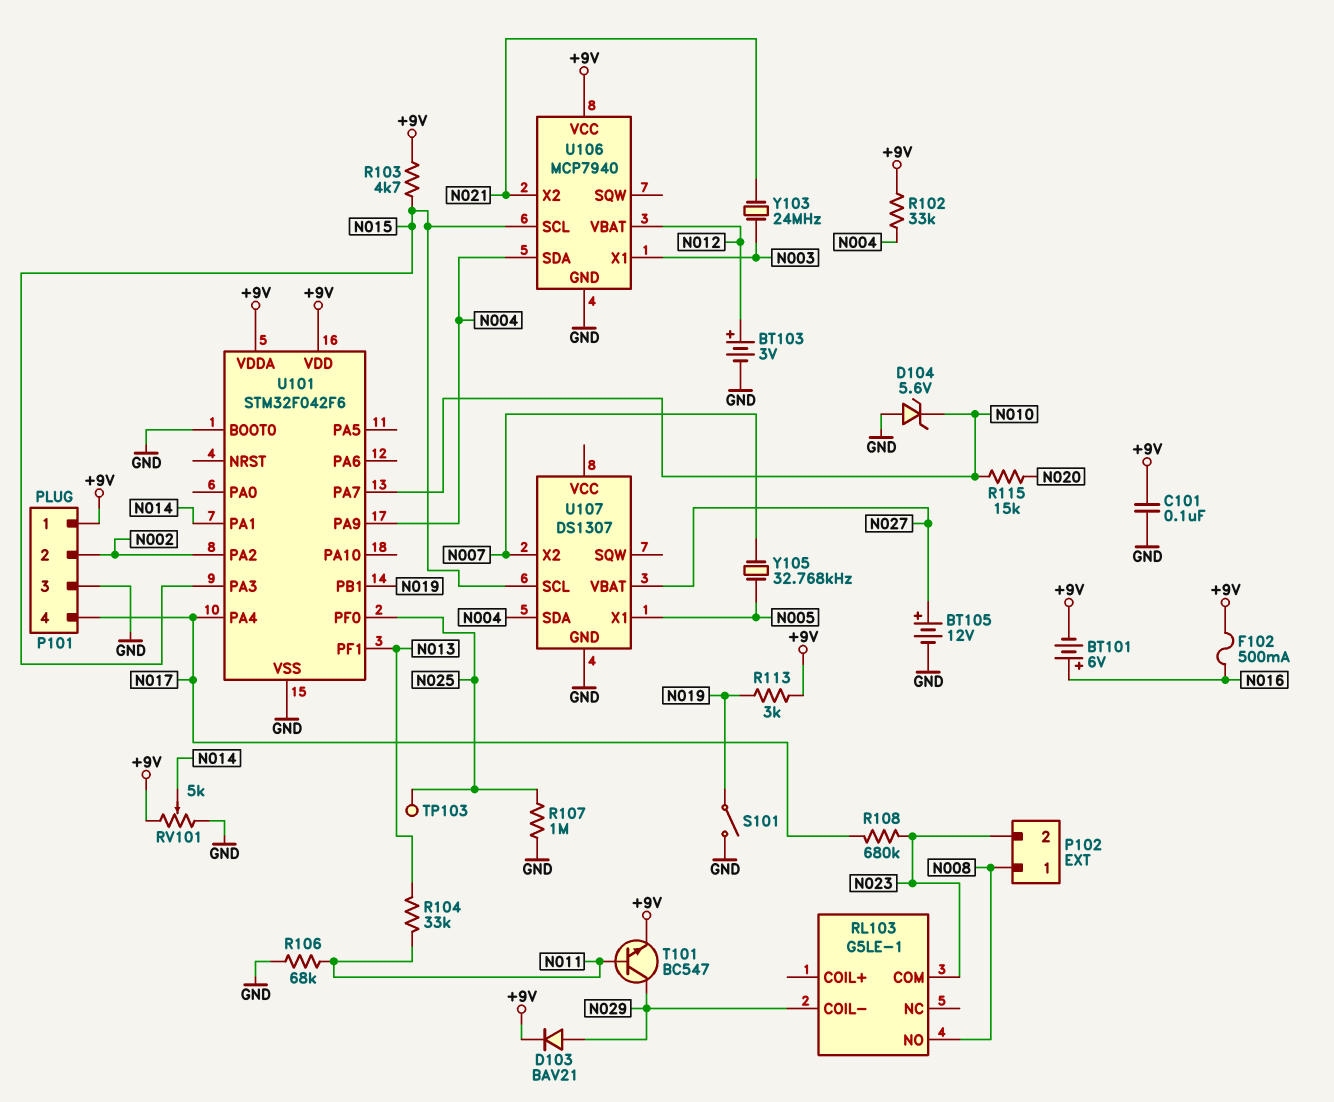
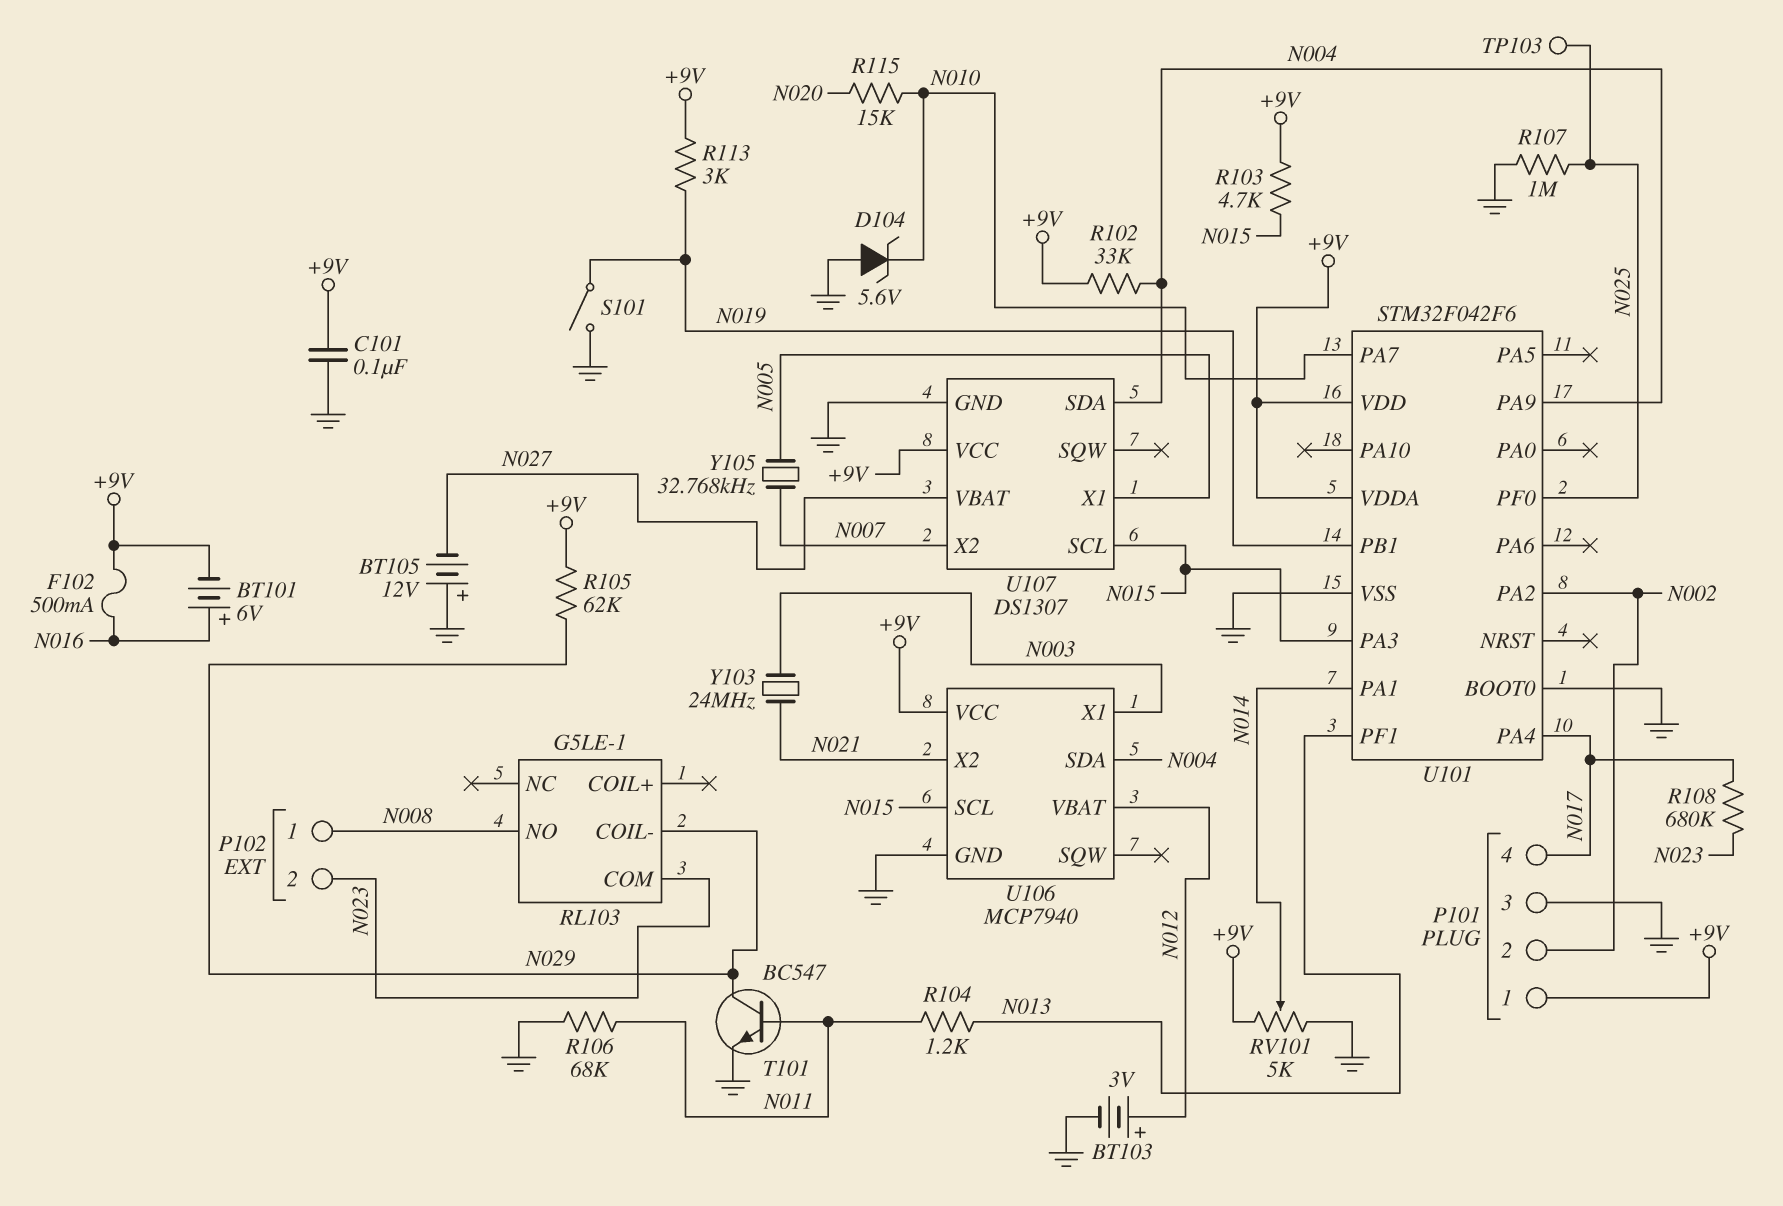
BT105: 12V (plus N027, minus GND) -> 12V (plus GND, minus N027)
D103: diode BAV21 (A N029, K +9V) -> none
R104: 33k (N011, N013) -> 1.2k (N011, N013)
R105: none -> 62k (+9V, N029)
T101: NPN BC547 (B N011, C N029, E +9V) -> NPN BC547 (B N011, C N029, E GND)
U107 pin VCC: none -> +9V

